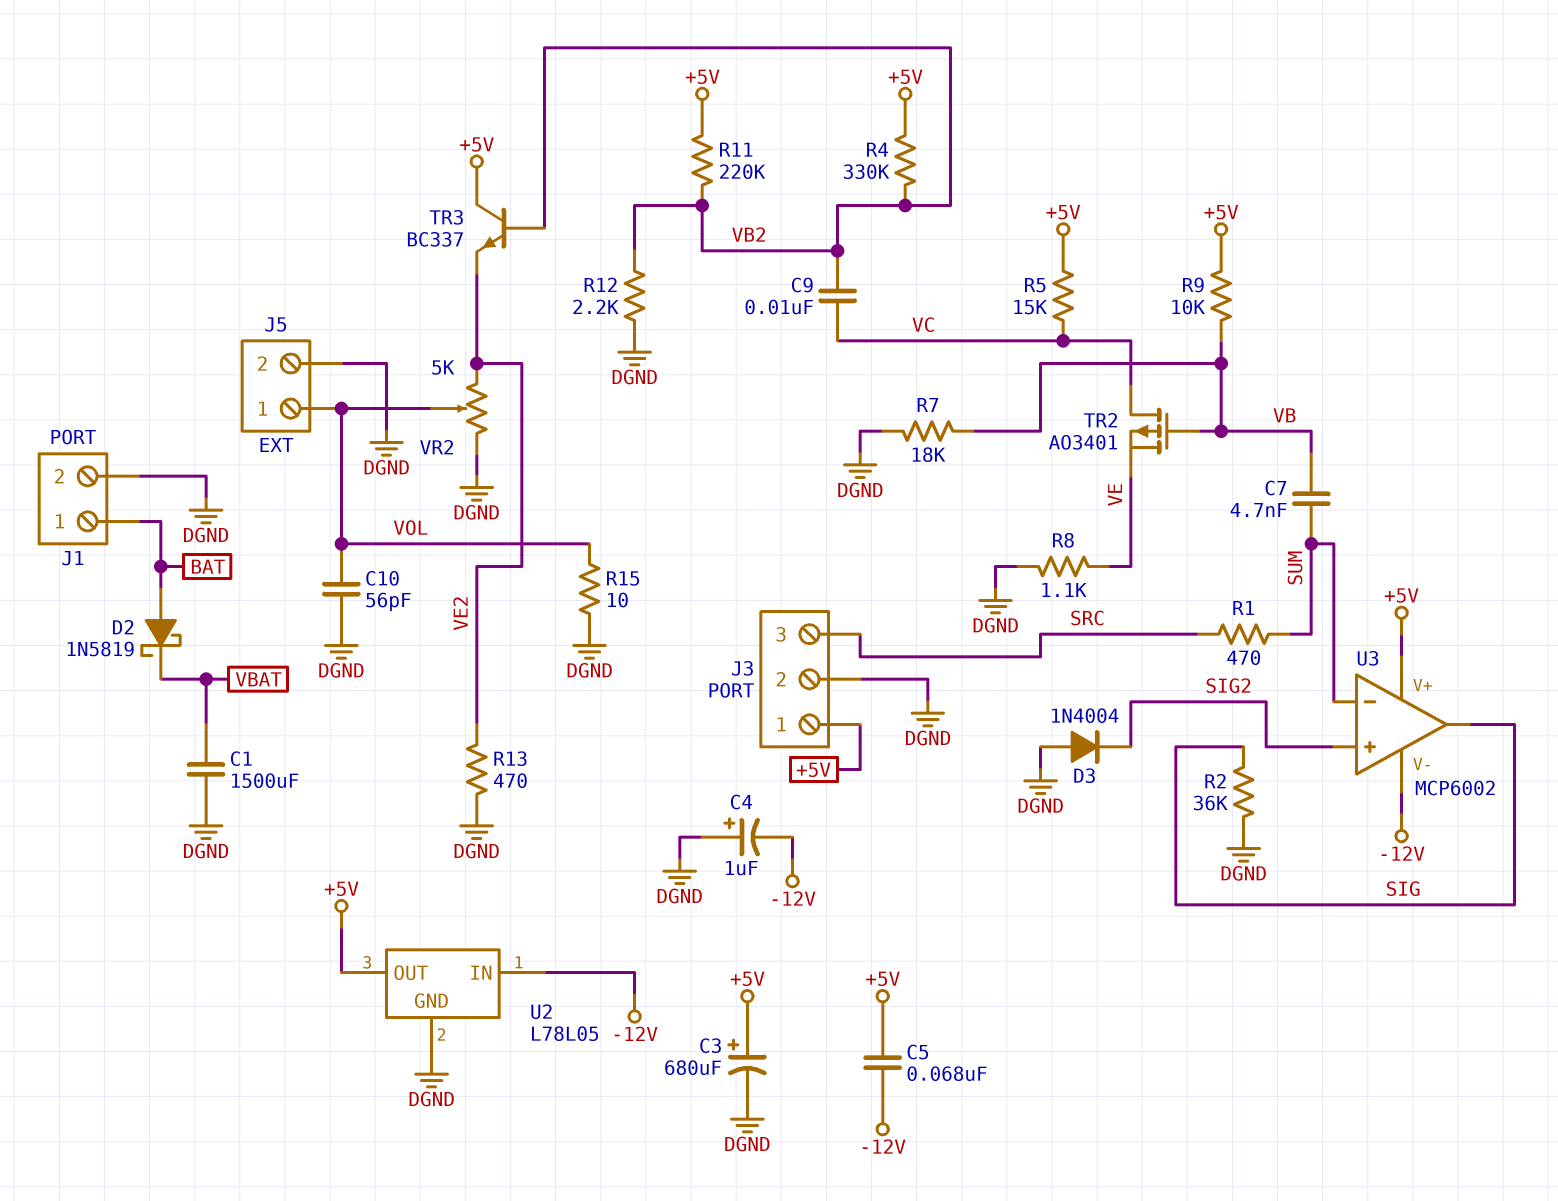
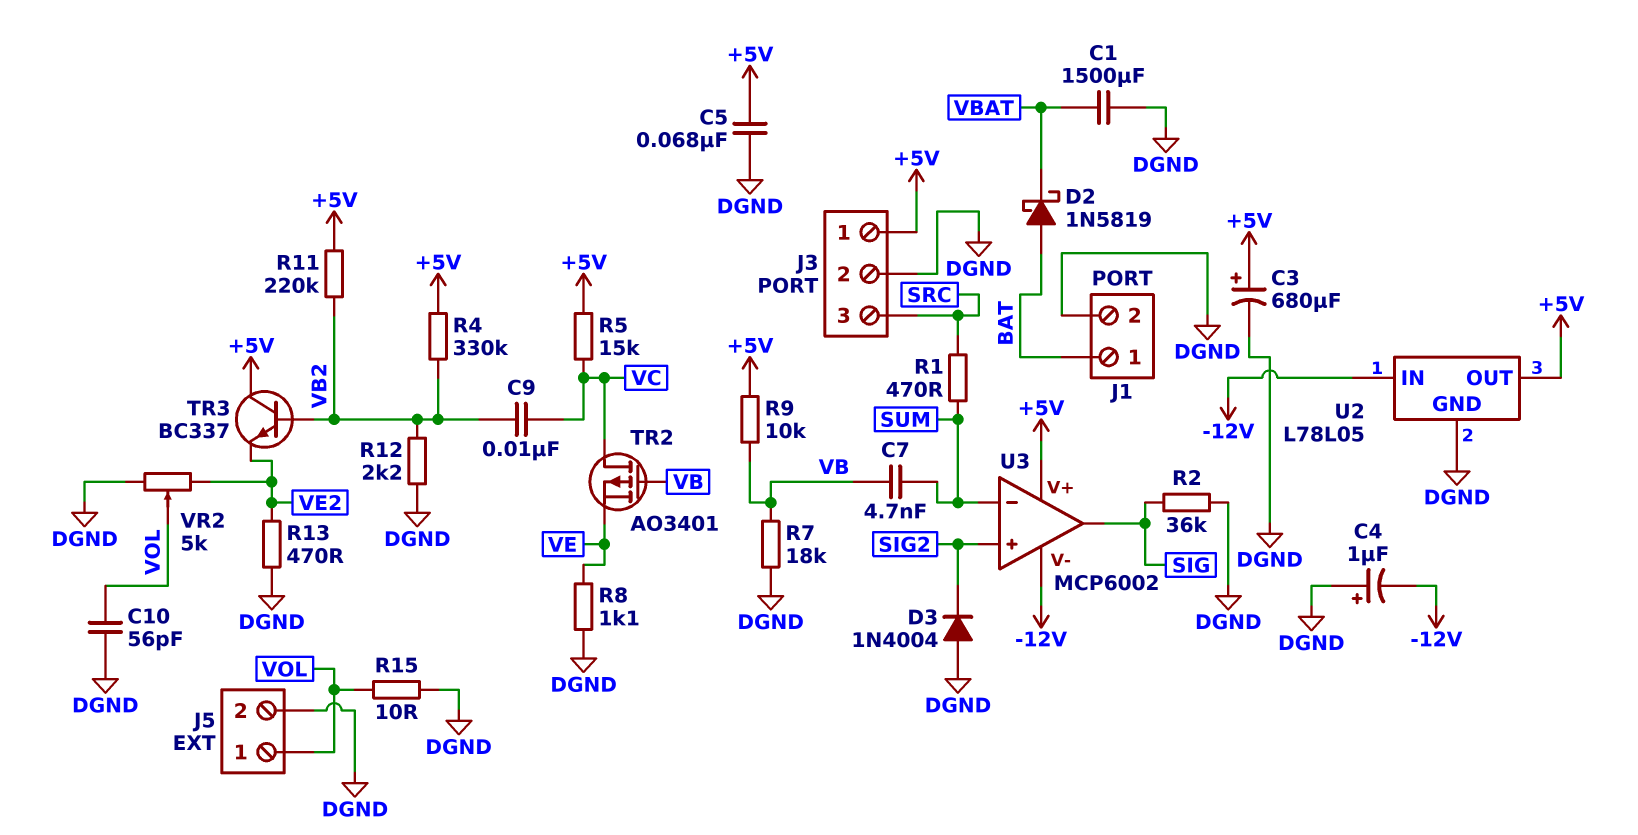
C5: 68nF (+5V, -12V) -> 68nF (+5V, DGND)

